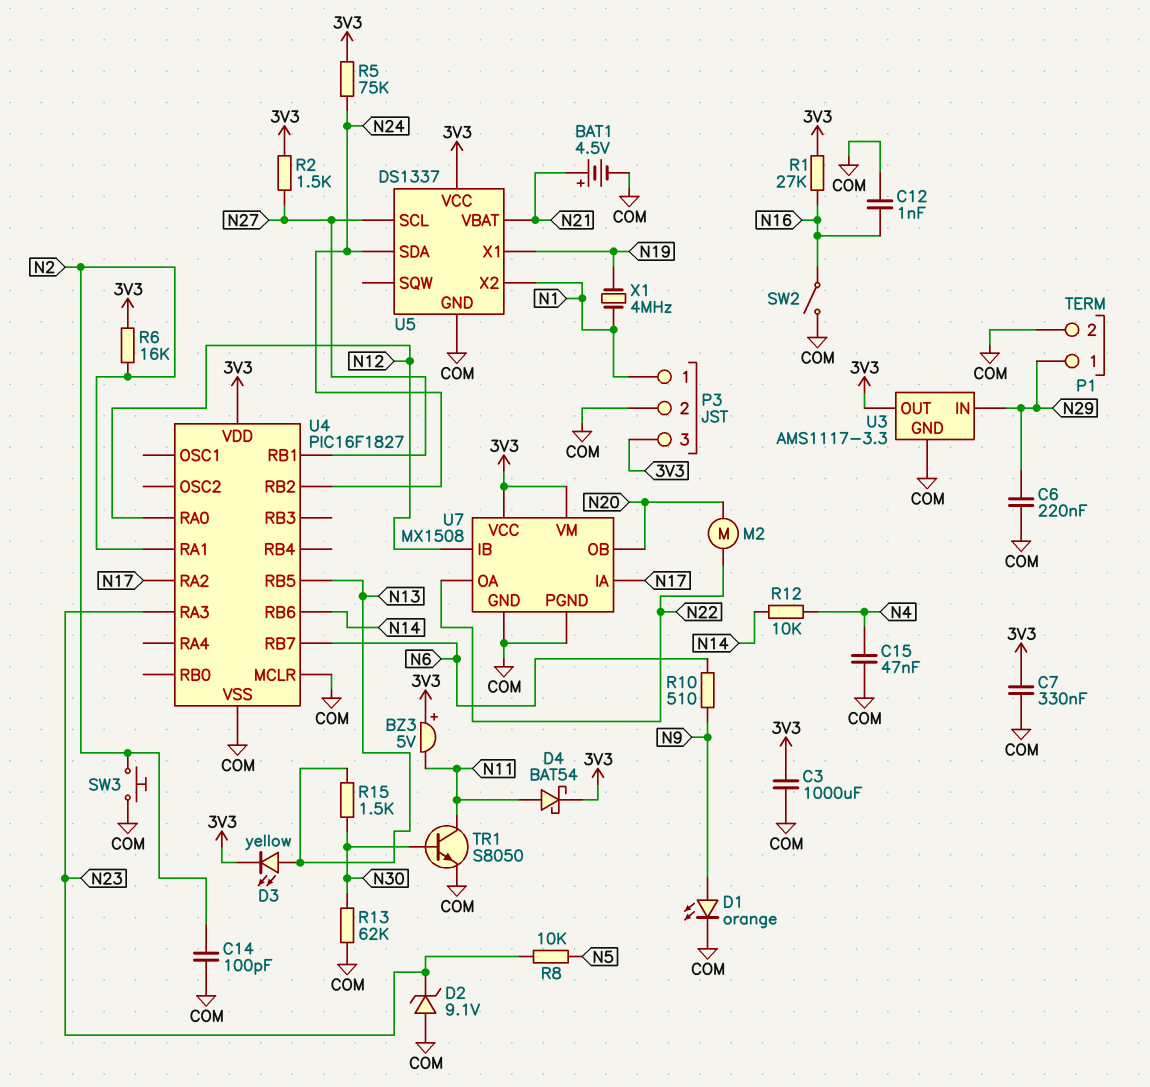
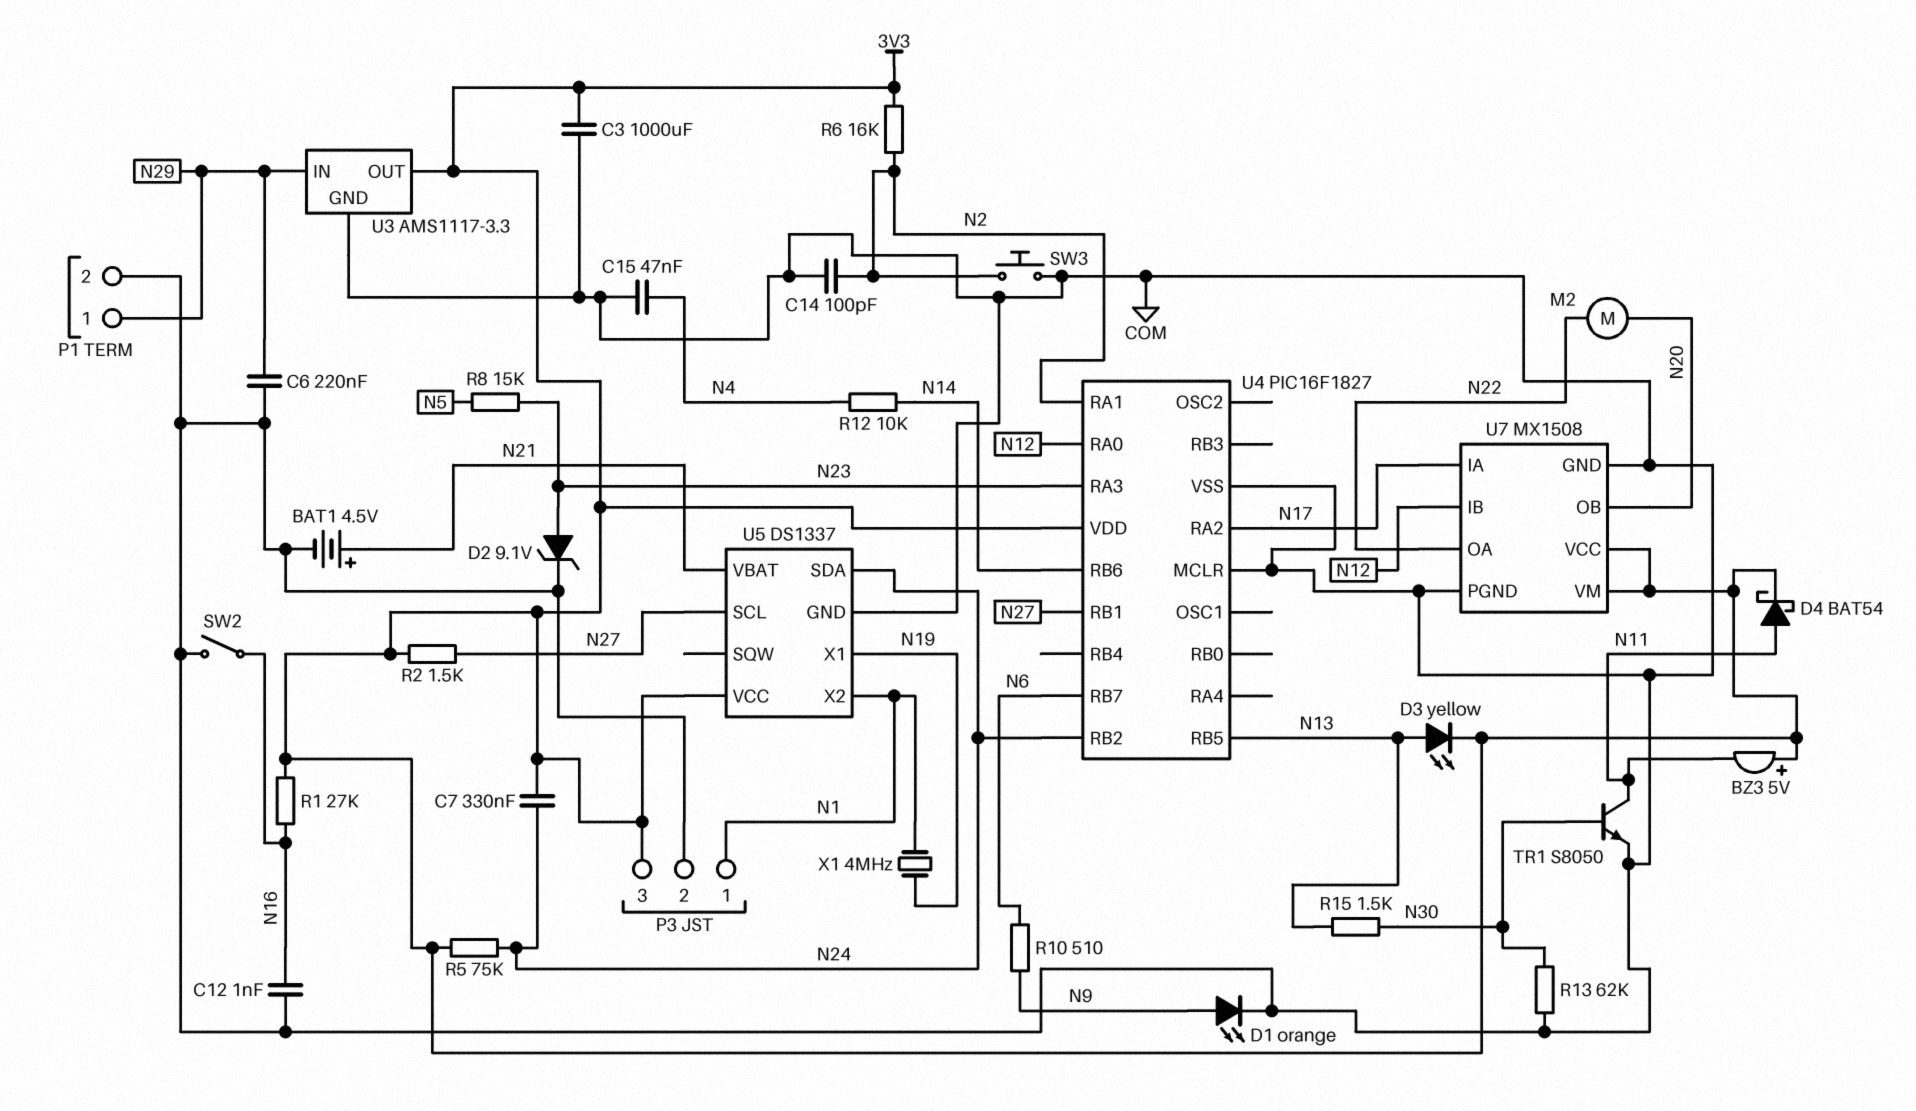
C7: 330nF (3V3, COM) -> 330nF (3V3, N24)
D2: zener 9.1V (A COM, K N23) -> zener 9.1V (A N23, K COM)
R8: 10k (N5, N23) -> 15k (N5, N23)

